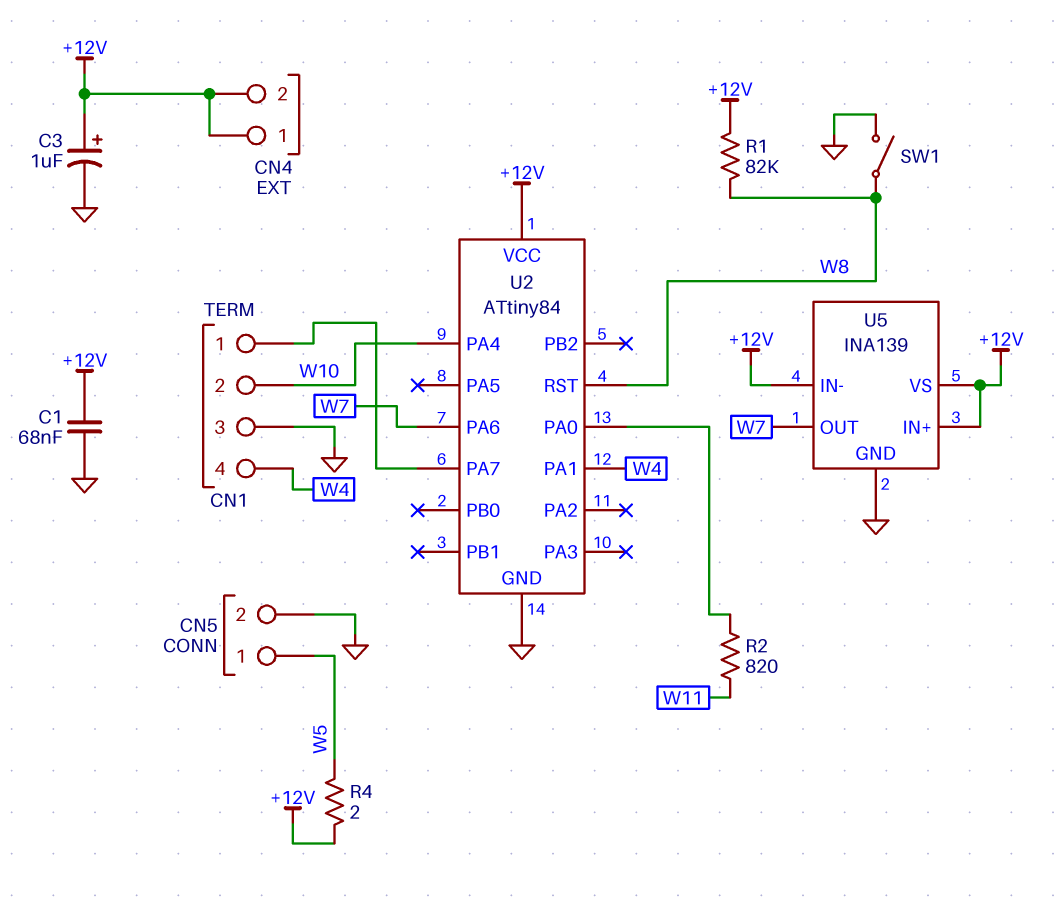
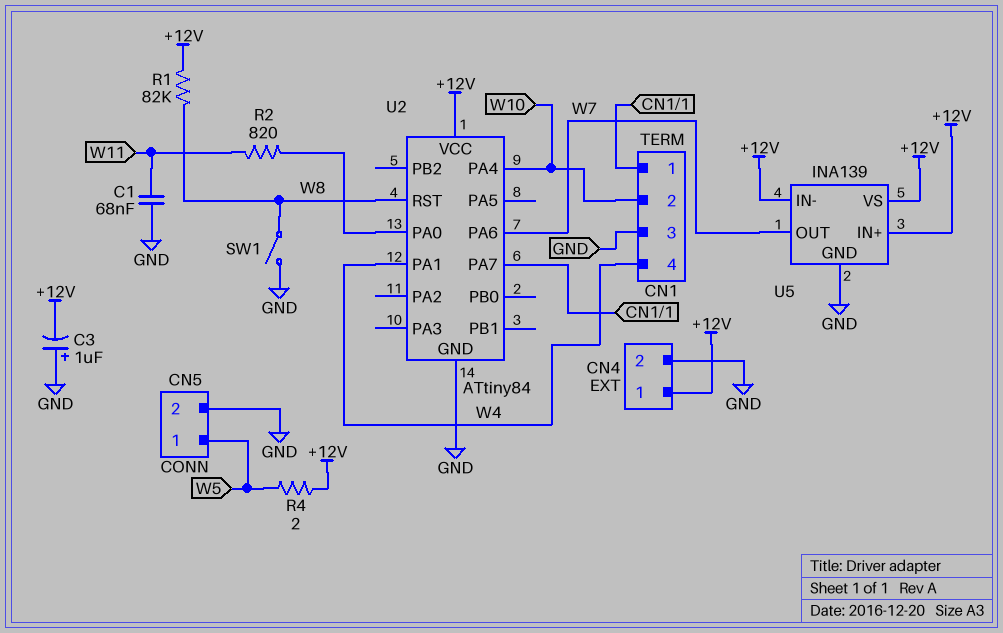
C1: 68nF (+12V, GND) -> 68nF (GND, W11)
C3: 1uF (plus +12V, minus GND) -> 1uF (plus GND, minus +12V)
CN4 pin 2: +12V -> GND

